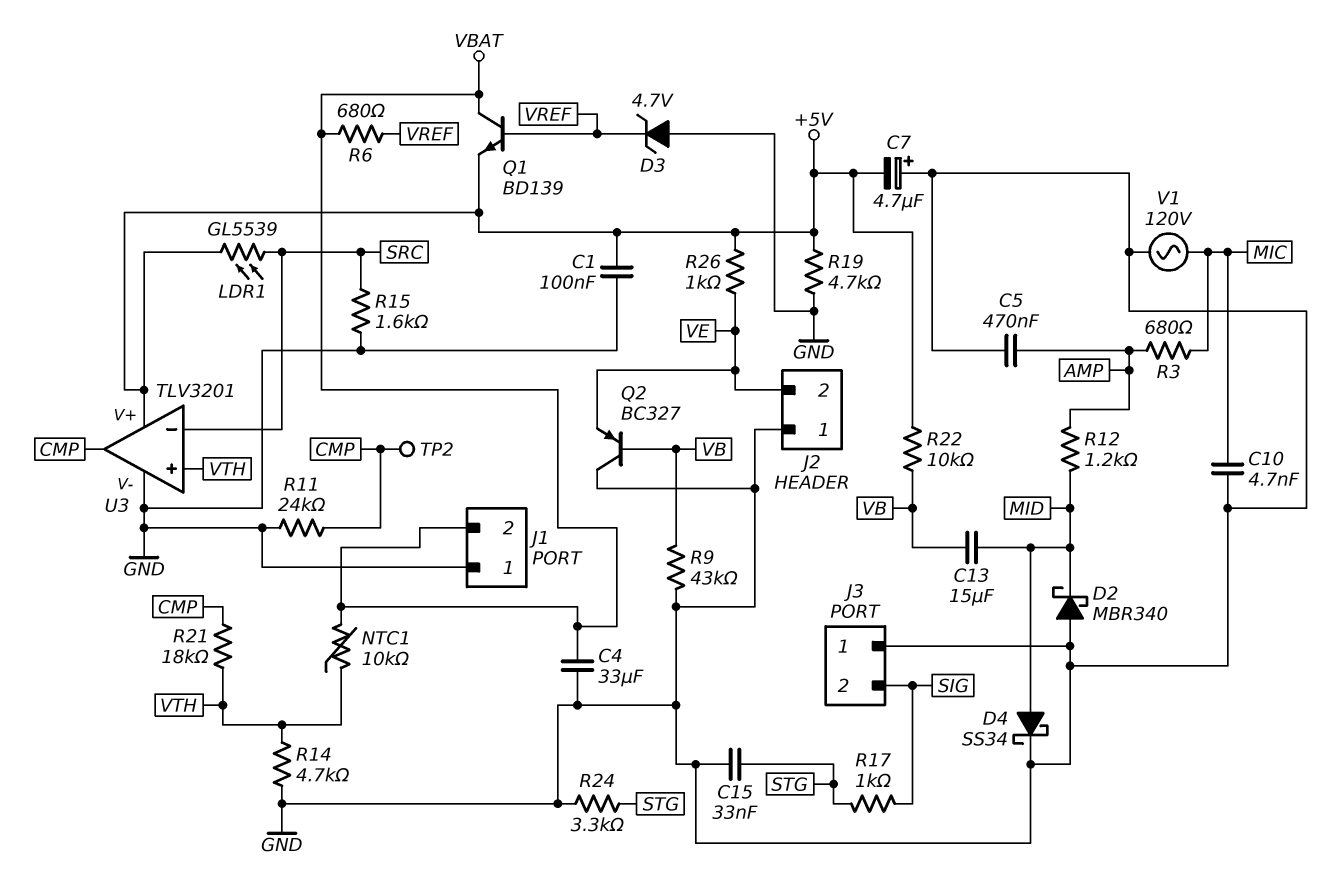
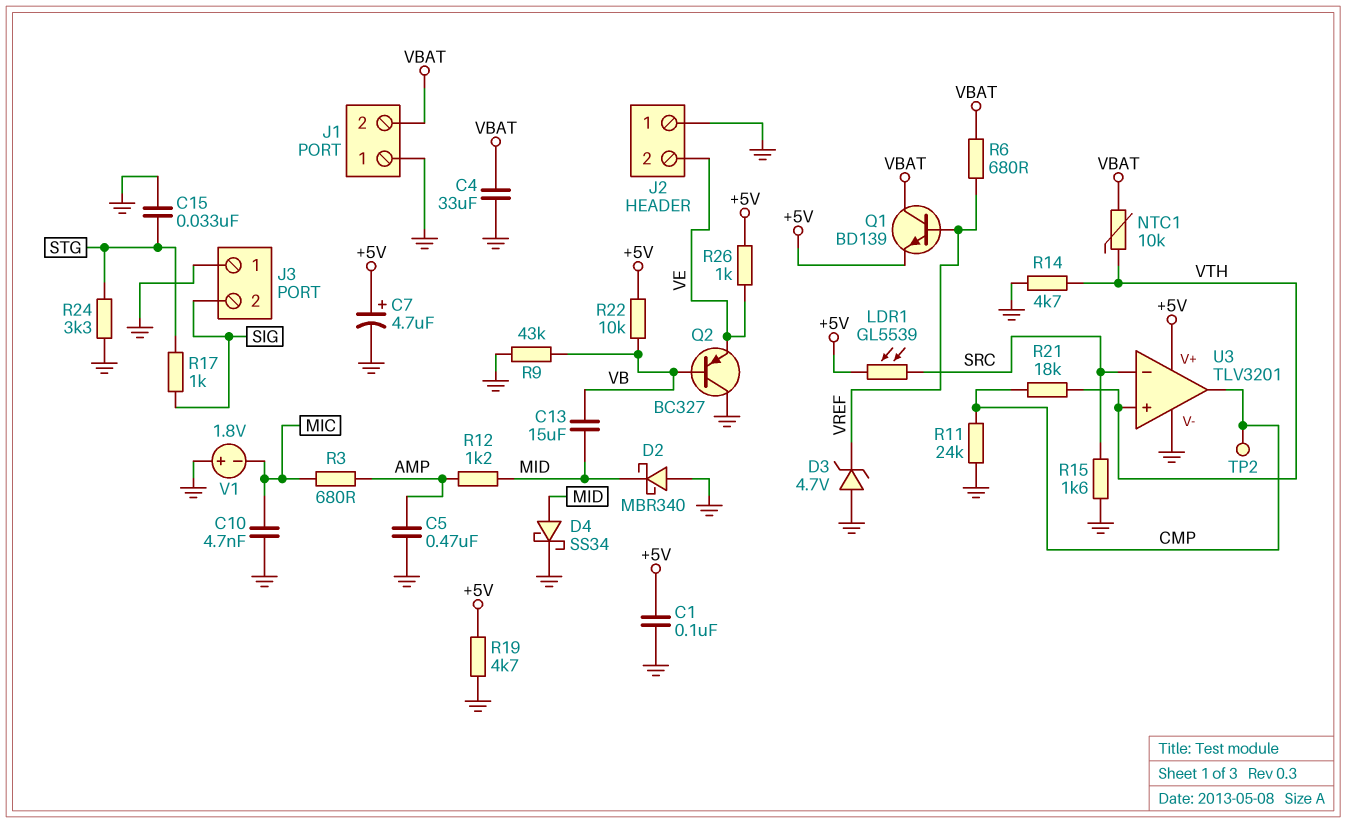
C7: 4.7uF (plus GND, minus +5V) -> 4.7uF (plus +5V, minus GND)
V1: AC 120V (GND, MIC) -> 1.8V (plus GND, minus MIC)

